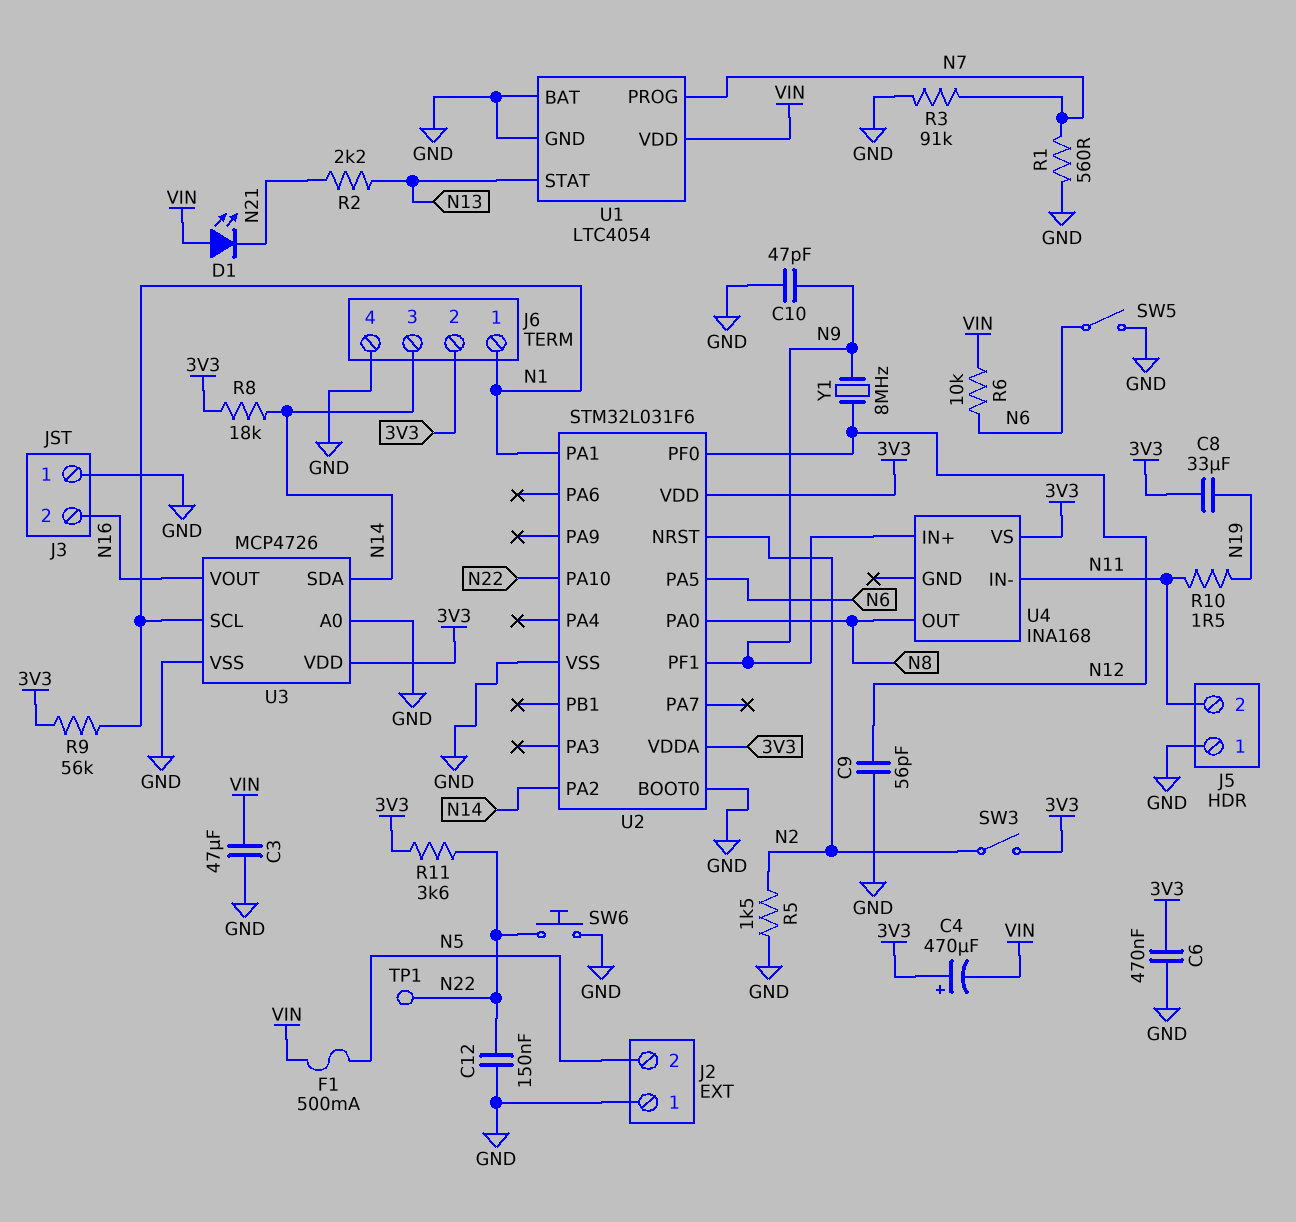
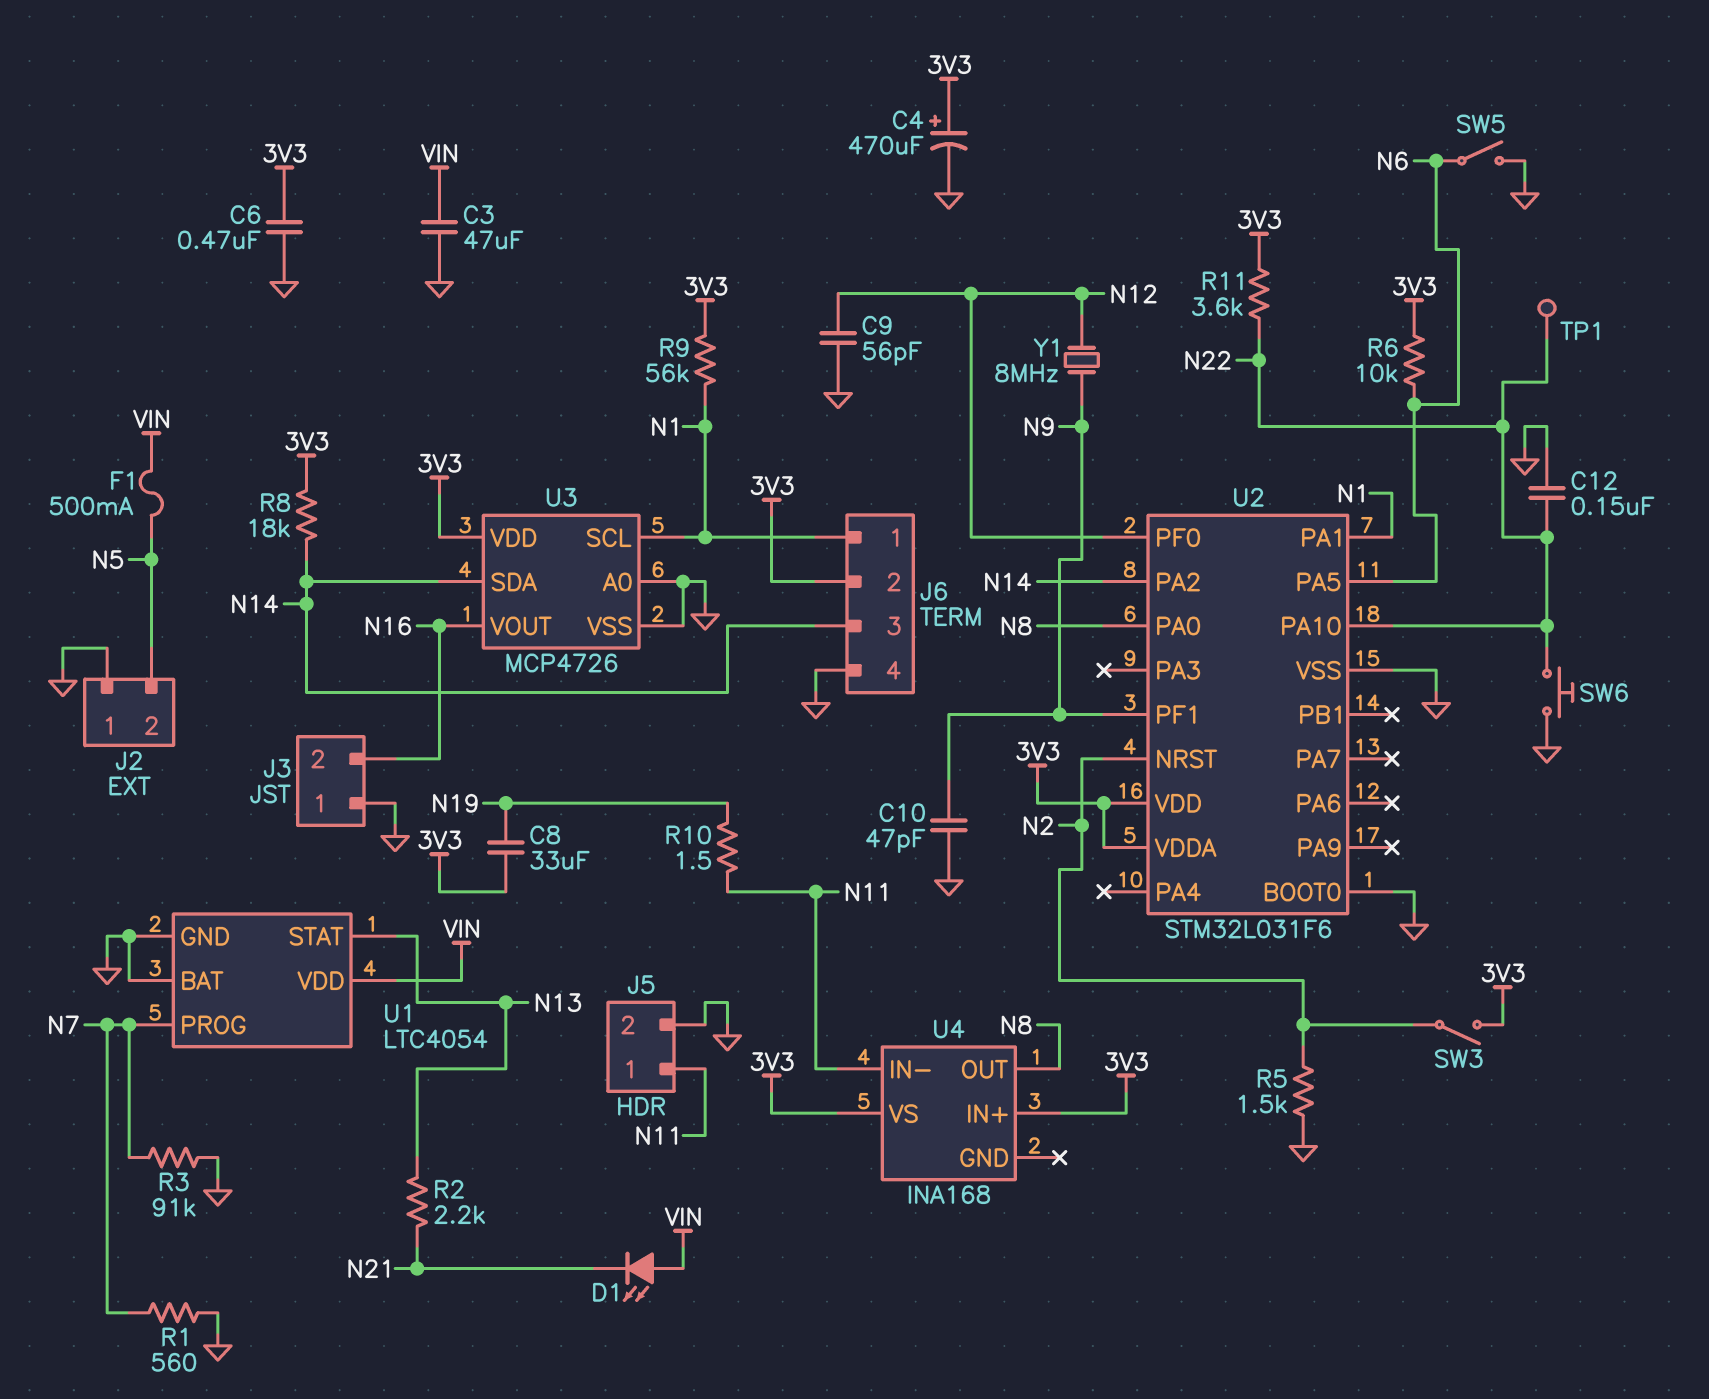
C4: 470uF (plus 3V3, minus VIN) -> 470uF (plus 3V3, minus GND)
J5 pin 1: GND -> N11
J5 pin 2: N11 -> GND
R6: 10k (N6, VIN) -> 10k (3V3, N6)
U4 pin IN+: N9 -> 3V3

